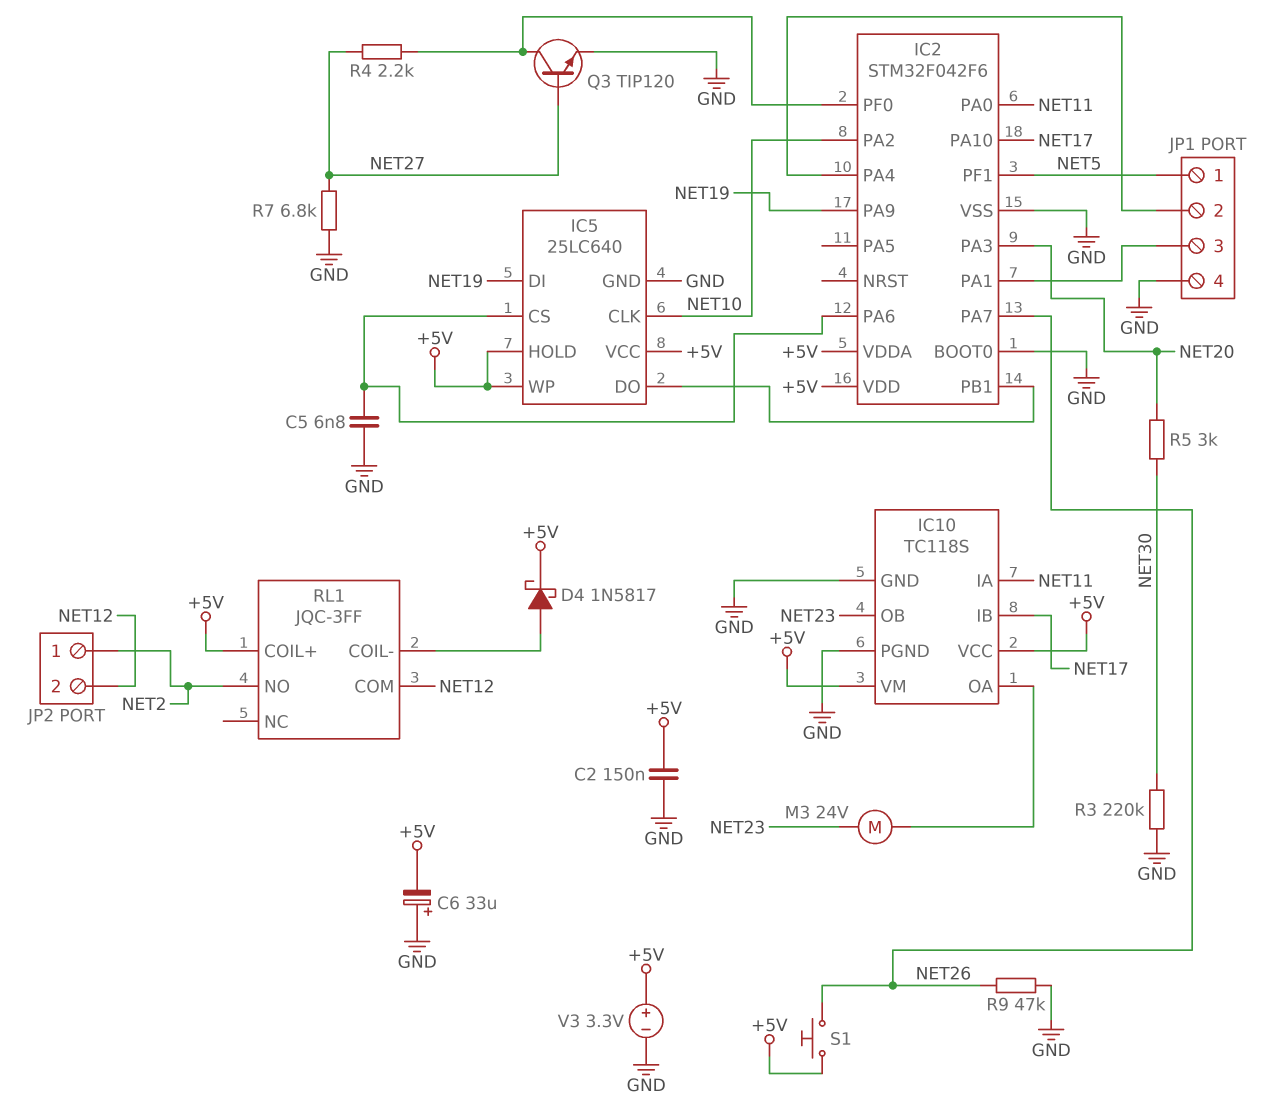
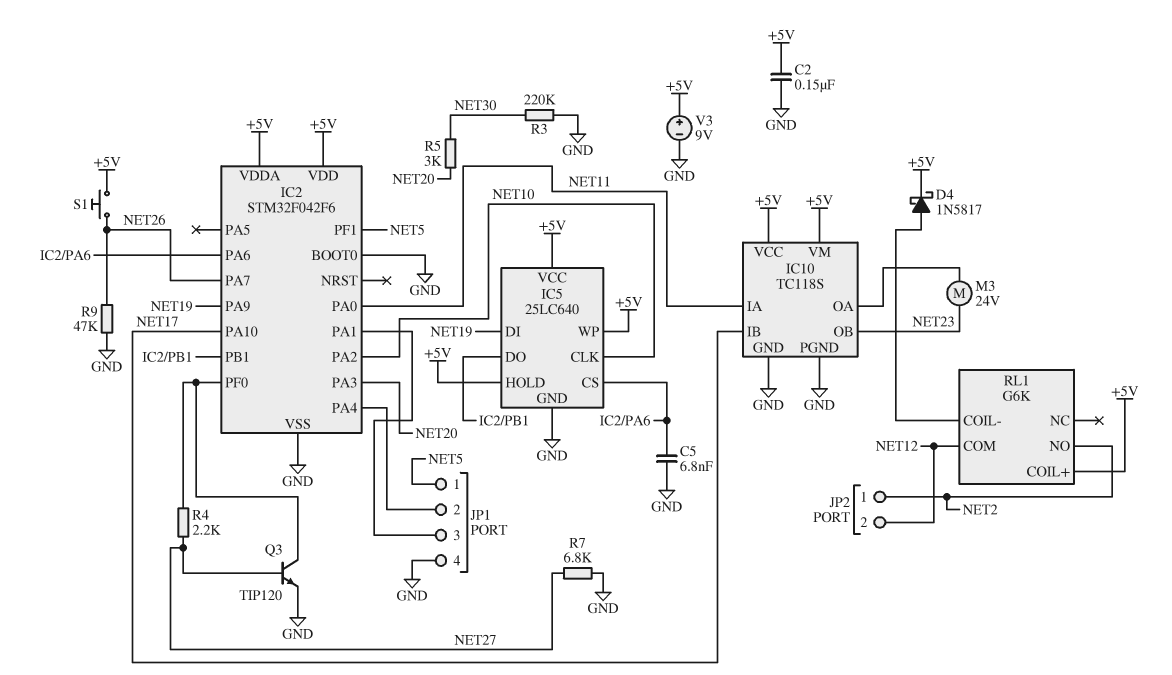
C6: 33uF (plus GND, minus +5V) -> none
RL1: JQC-3FF -> G6K
V3: 3.3V (plus +5V, minus GND) -> 9V (plus +5V, minus GND)

